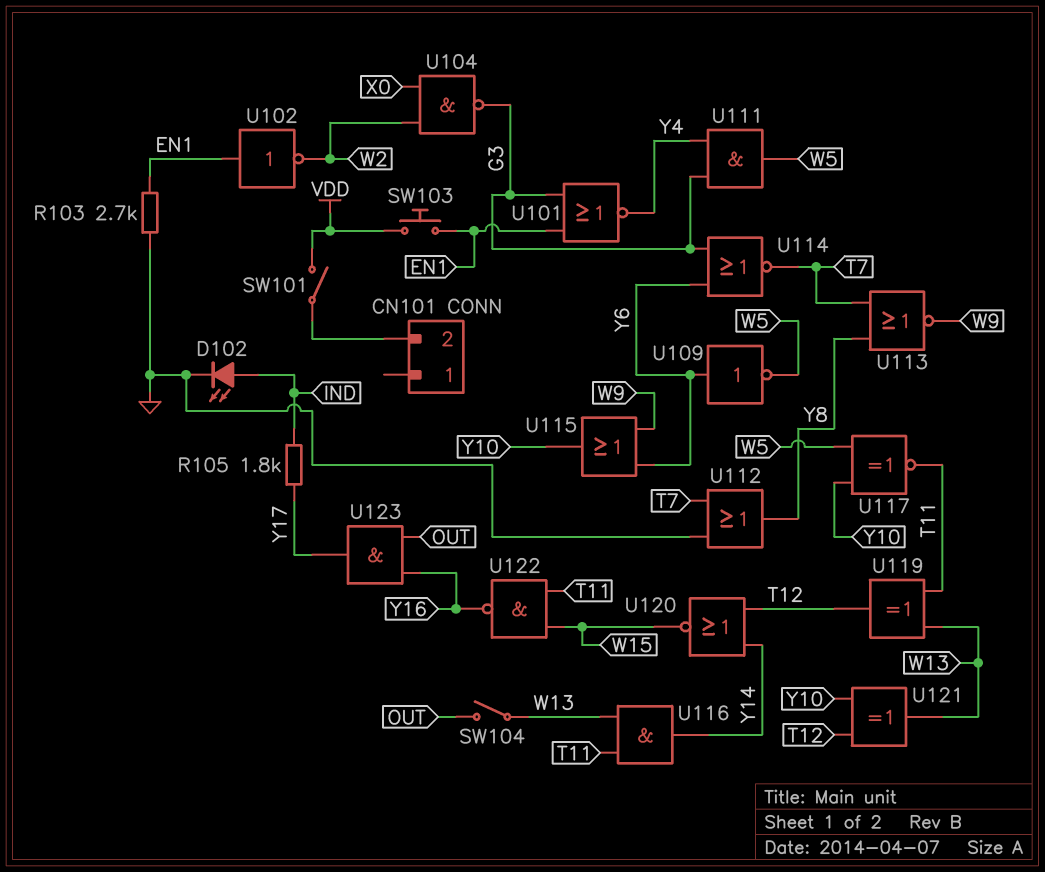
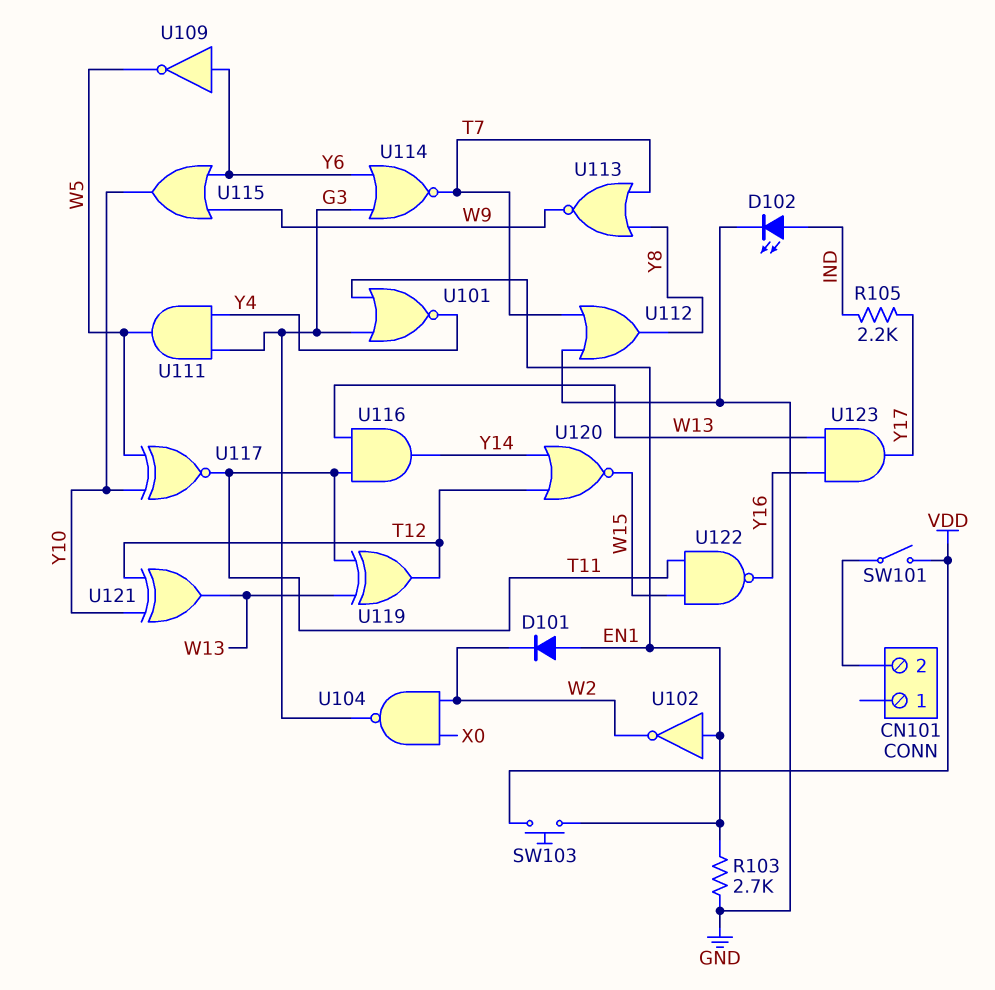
D101: none -> diode (A EN1, K W2)
R105: 1.8k (IND, Y17) -> 2.2k (IND, Y17)
SW104: switch (OUT, W13) -> none
U123: AND (in OUT, in Y16, out Y17) -> AND (in W13, in Y16, out Y17)

